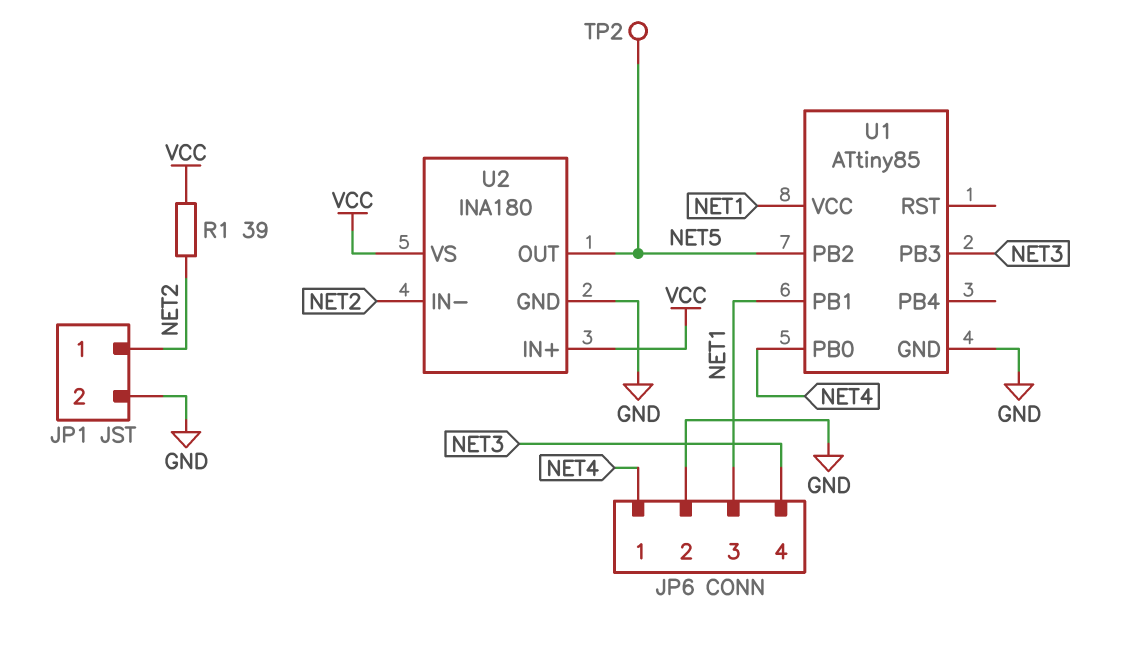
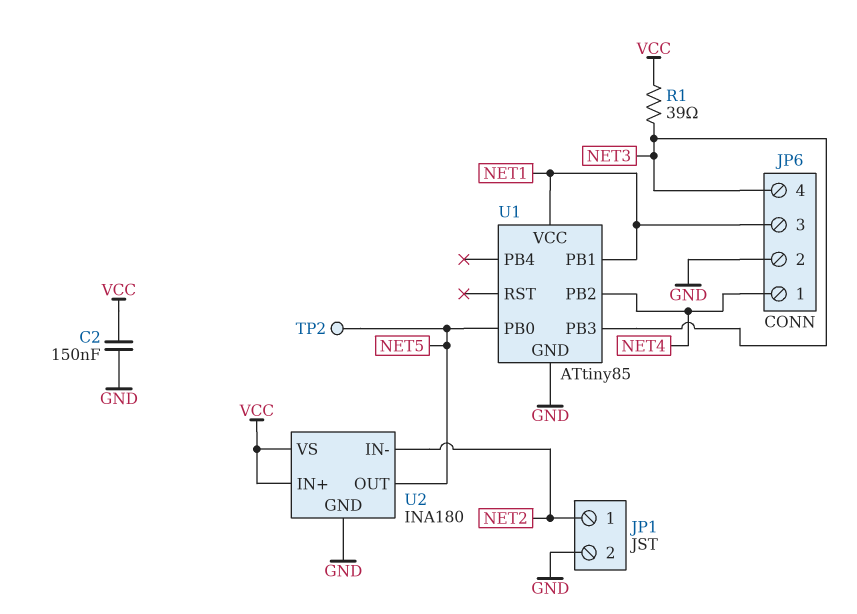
C2: none -> 150nF (GND, VCC)
R1: 39 (NET2, VCC) -> 39 (NET3, VCC)
U1 pin PB0: NET4 -> NET5
U1 pin PB2: NET5 -> NET4

